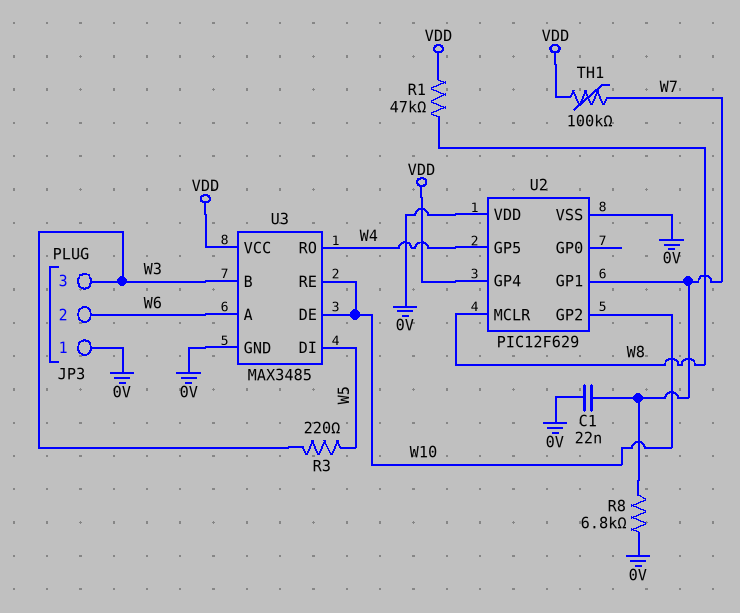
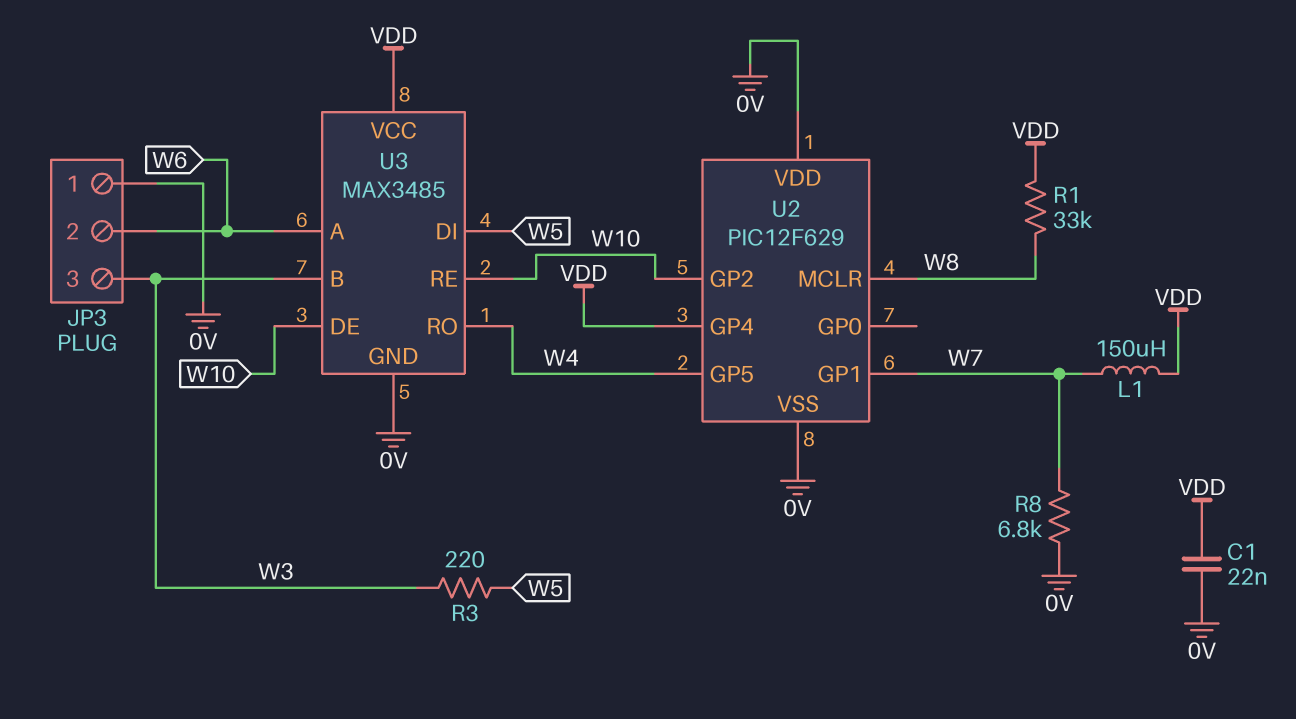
C1: 22nF (0V, W7) -> 22nF (0V, VDD)
L1: none -> 150uH (VDD, W7)
R1: 47k (VDD, W8) -> 33k (VDD, W8)
TH1: 100k (VDD, W7) -> none

